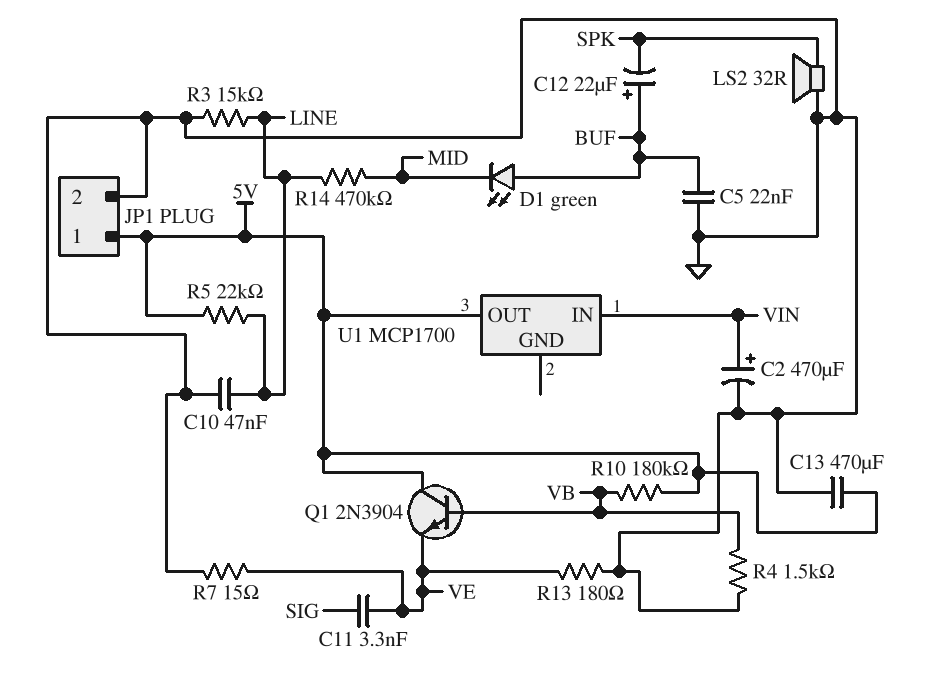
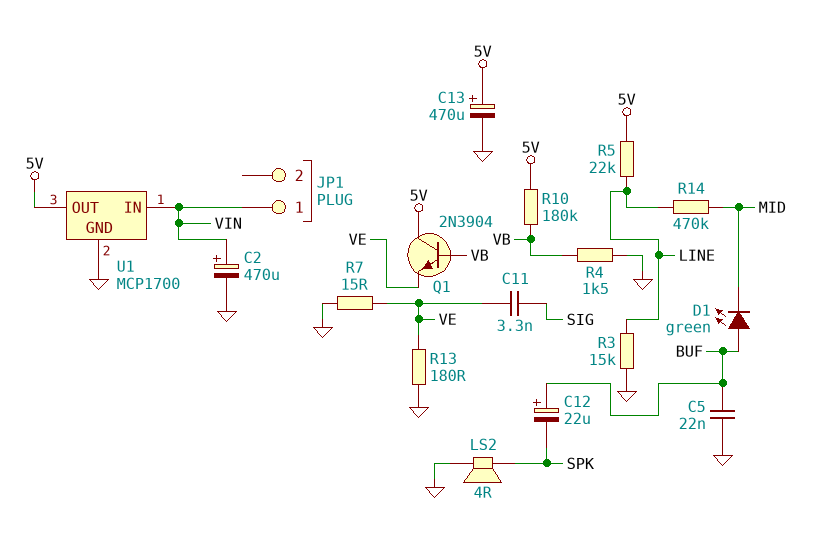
C10: 47nF (GND, LINE) -> none
C13: 470uF (5V, GND) -> 470uF (plus 5V, minus GND)
JP1 pin 1: 5V -> VIN
JP1 pin 2: GND -> none
LS2: speaker 32R (GND, SPK) -> speaker 4R (GND, SPK)
U1 pin GND: none -> GND

